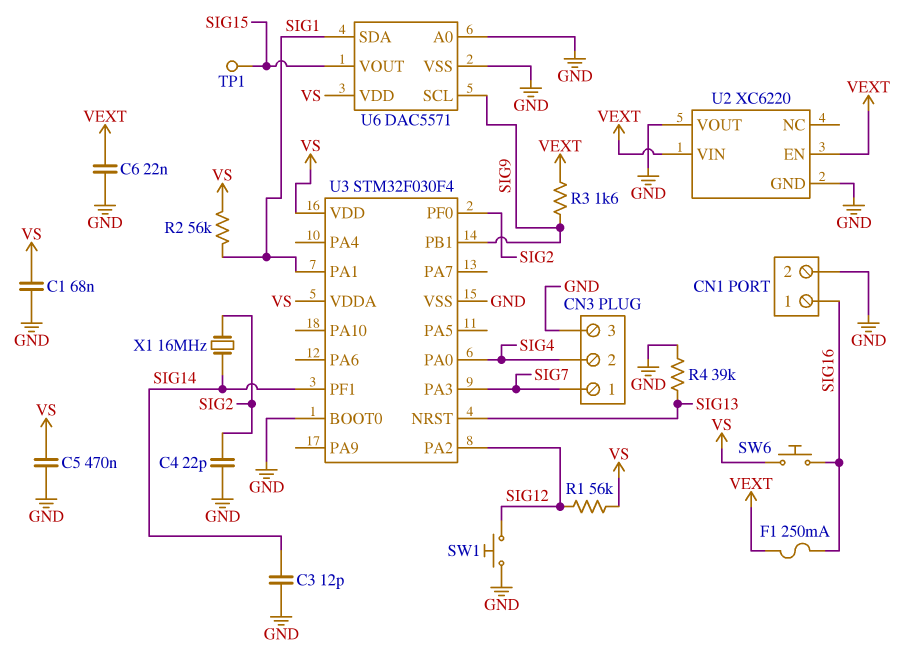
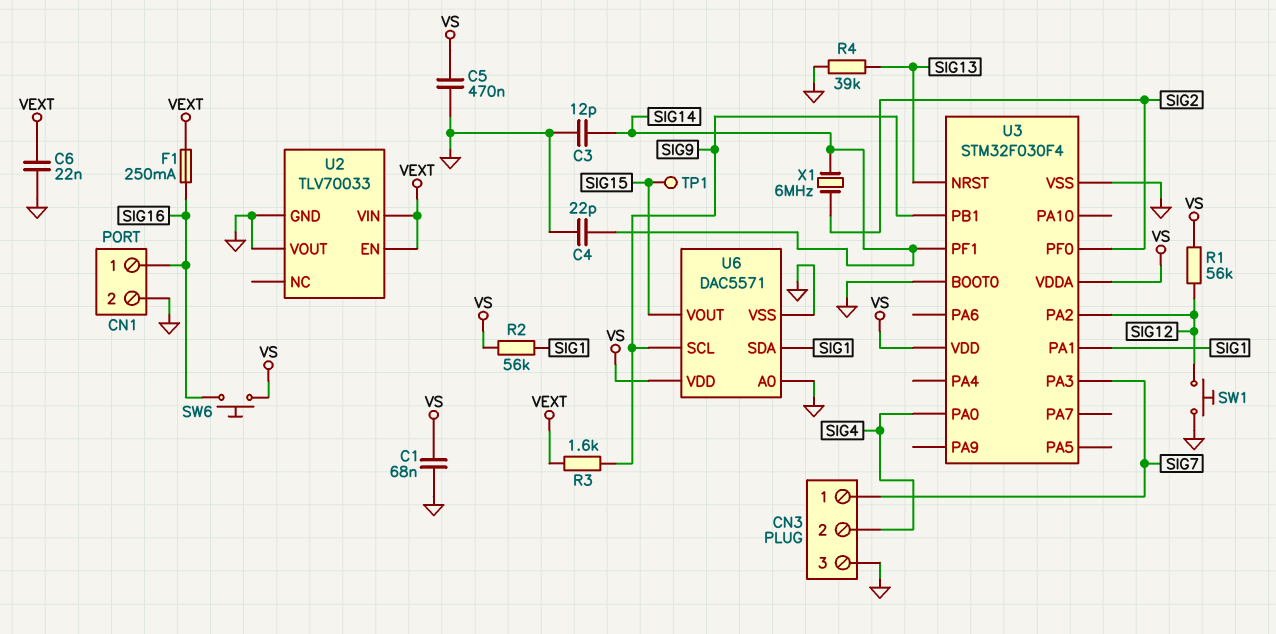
C4: 22pF (GND, SIG2) -> 22pF (GND, SIG14)
U2: XC6220 -> TLV70033
X1: 16MHz (SIG2, SIG14) -> 6MHz (SIG2, SIG14)

